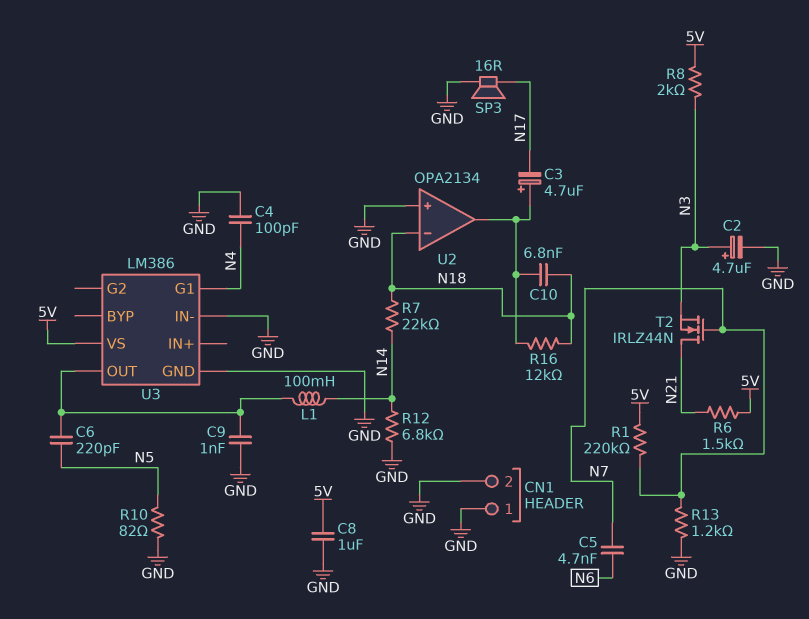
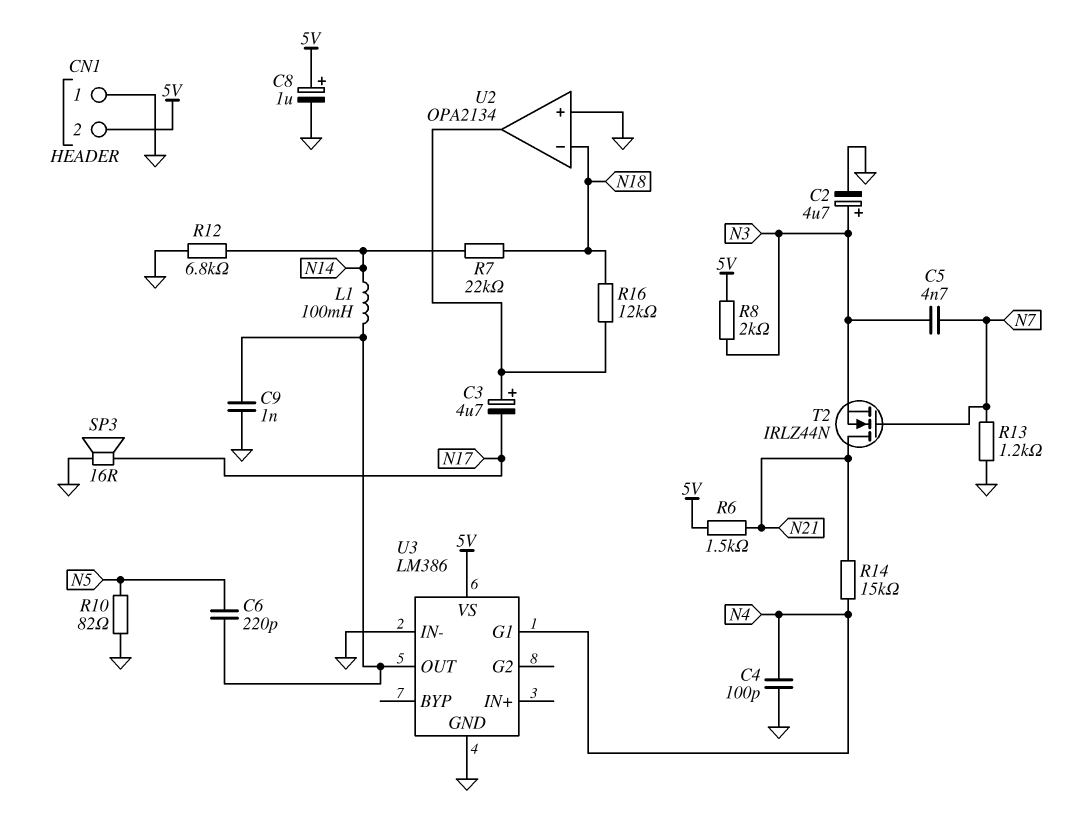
C5: 4.7nF (N6, N7) -> 4.7nF (N3, N7)
C8: 1uF (5V, GND) -> 1uF (plus 5V, minus GND)
C10: 6.8nF (N18, U2/out) -> none
CN1 pin 2: GND -> 5V
R1: 220k (5V, N7) -> none
R14: none -> 15k (N4, N21)

